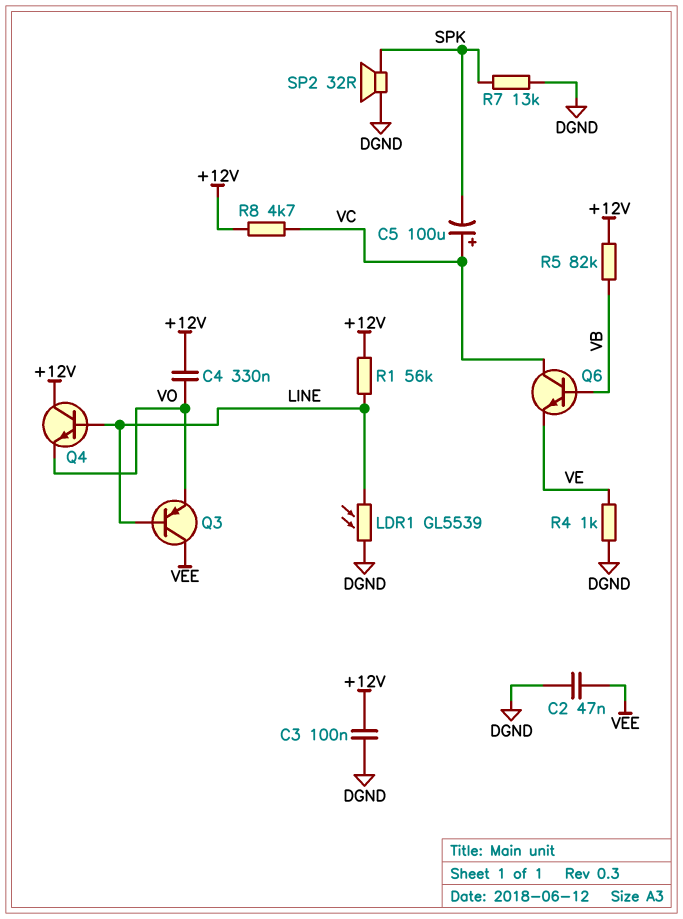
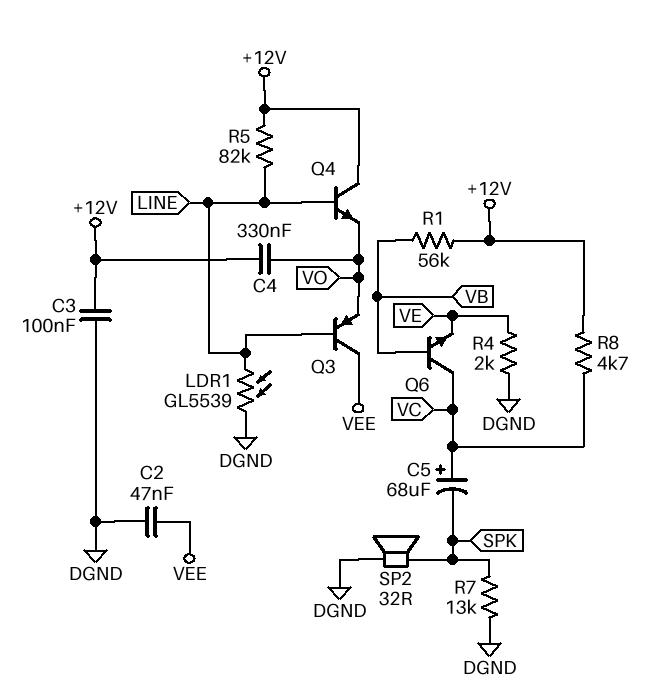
C5: 100uF (plus VC, minus SPK) -> 68uF (plus VC, minus SPK)
R1: 56k (+12V, LINE) -> 56k (+12V, VB)
R4: 1k (DGND, VE) -> 2k (DGND, VE)
R5: 82k (+12V, VB) -> 82k (+12V, LINE)

